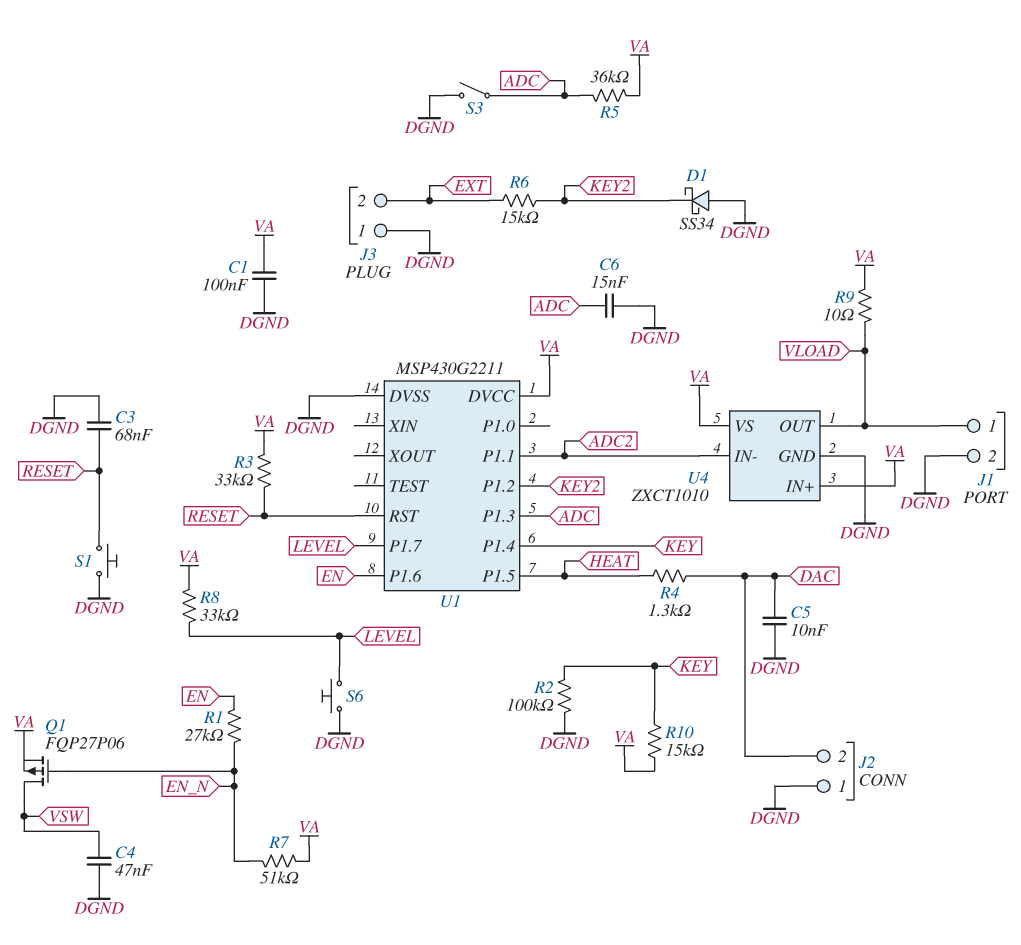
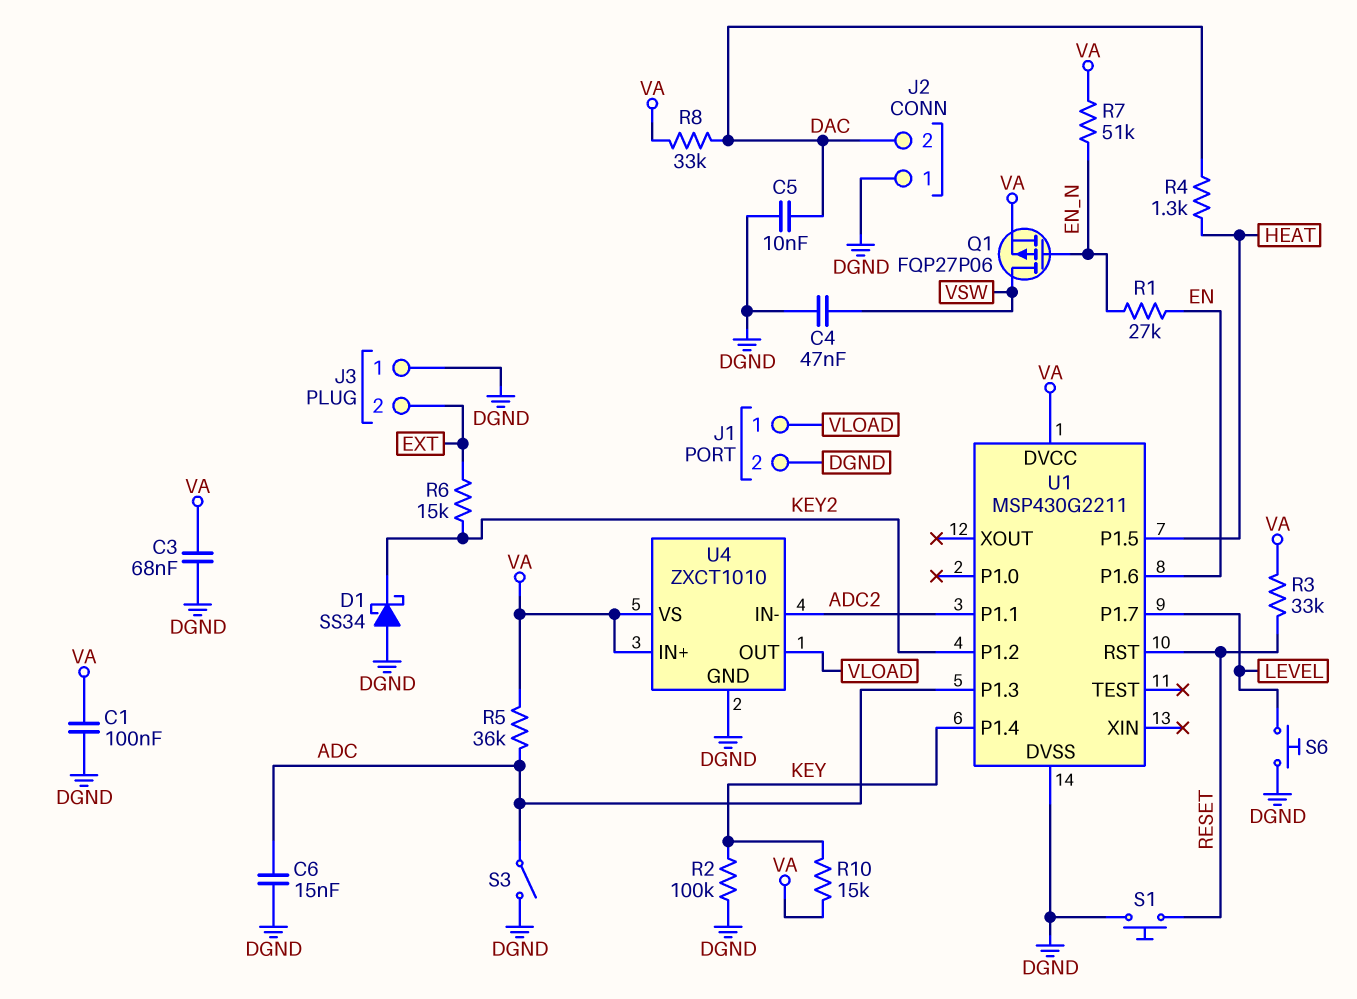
C3: 68nF (DGND, RESET) -> 68nF (DGND, VA)
R8: 33k (LEVEL, VA) -> 33k (DAC, VA)
R9: 10 (VA, VLOAD) -> none

